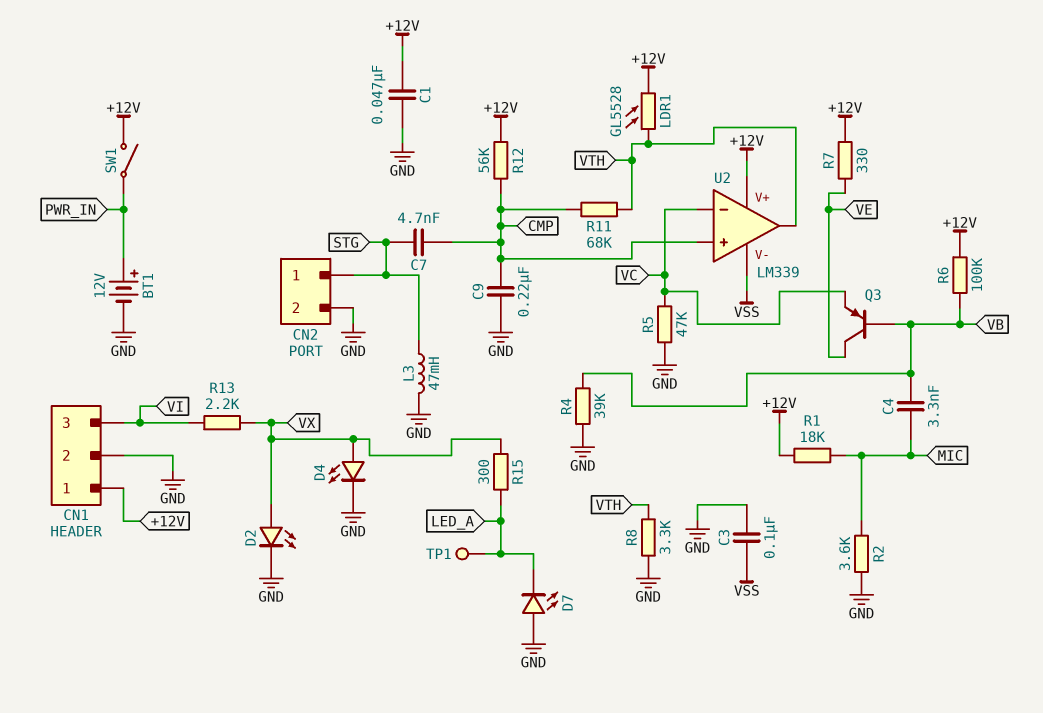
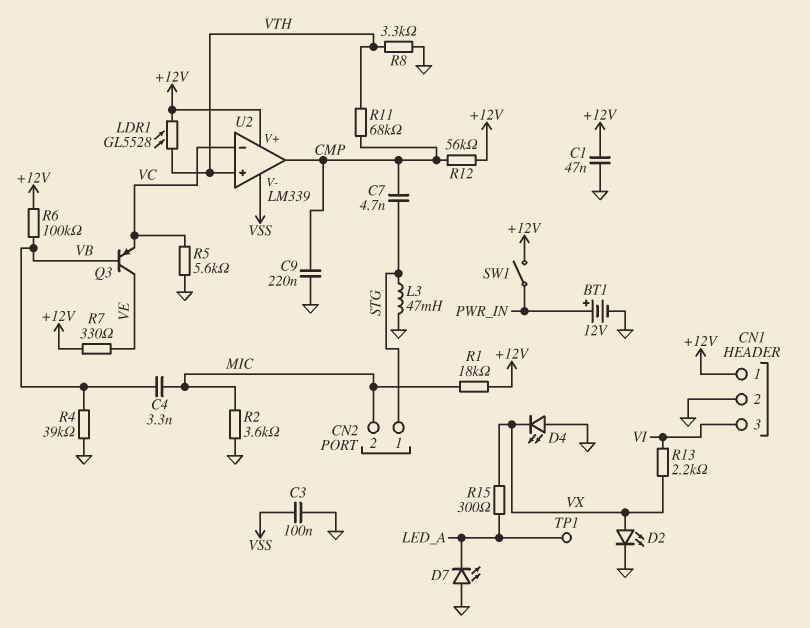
CN2 pin 2: GND -> MIC
D4: LED (A VX, K GND) -> LED (A GND, K VX)
R5: 47k (GND, VC) -> 5.6k (GND, VC)
U2 pin in+: CMP -> VTH
U2 pin out: VTH -> CMP

